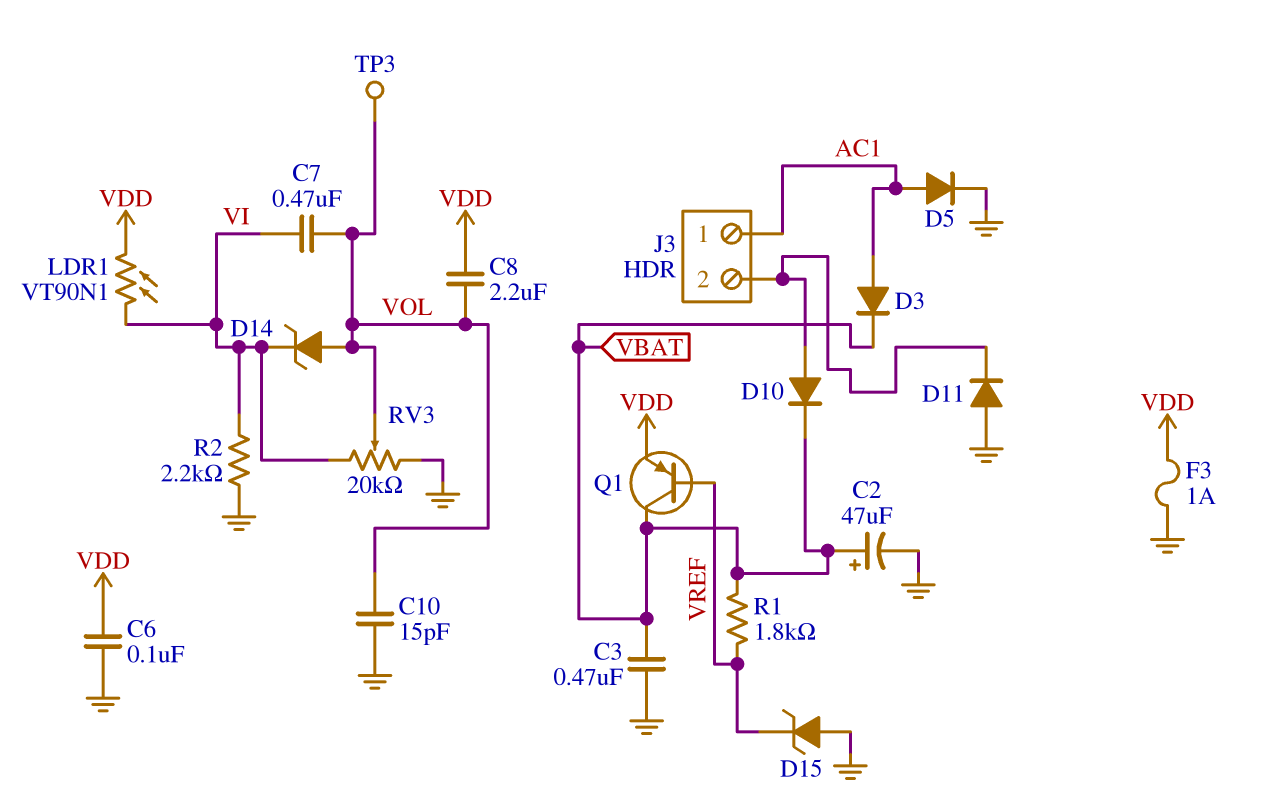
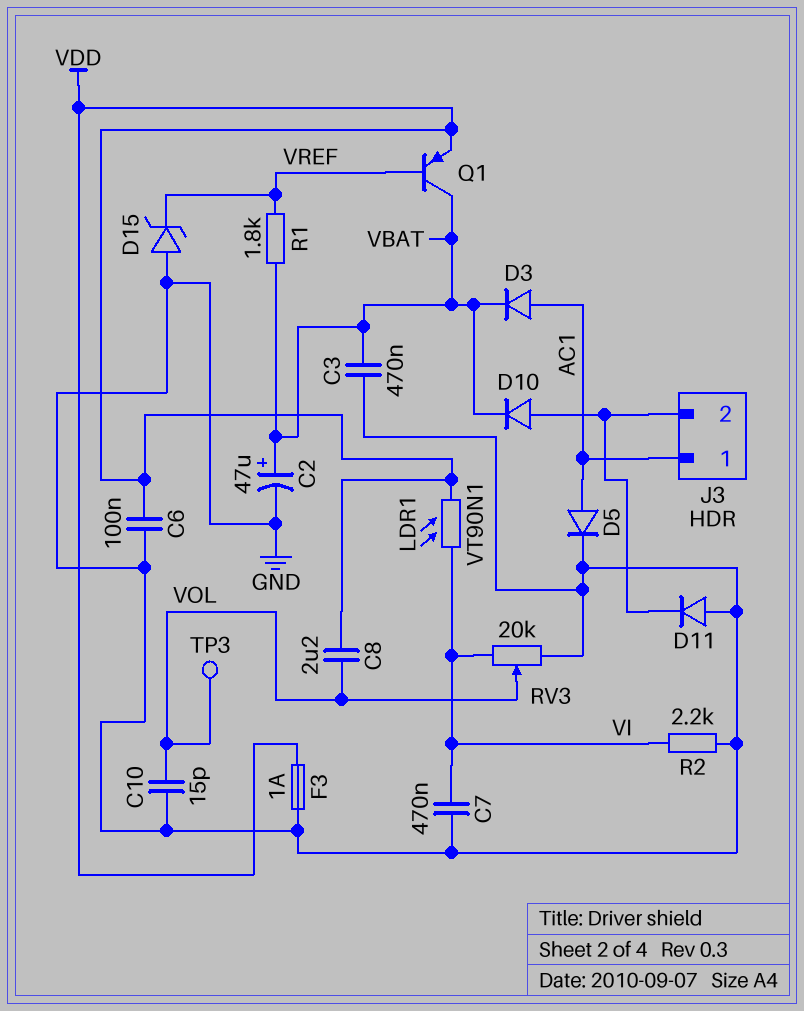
C7: 470nF (VI, VOL) -> 470nF (GND, VI)
D14: zener (A VOL, K VI) -> none

